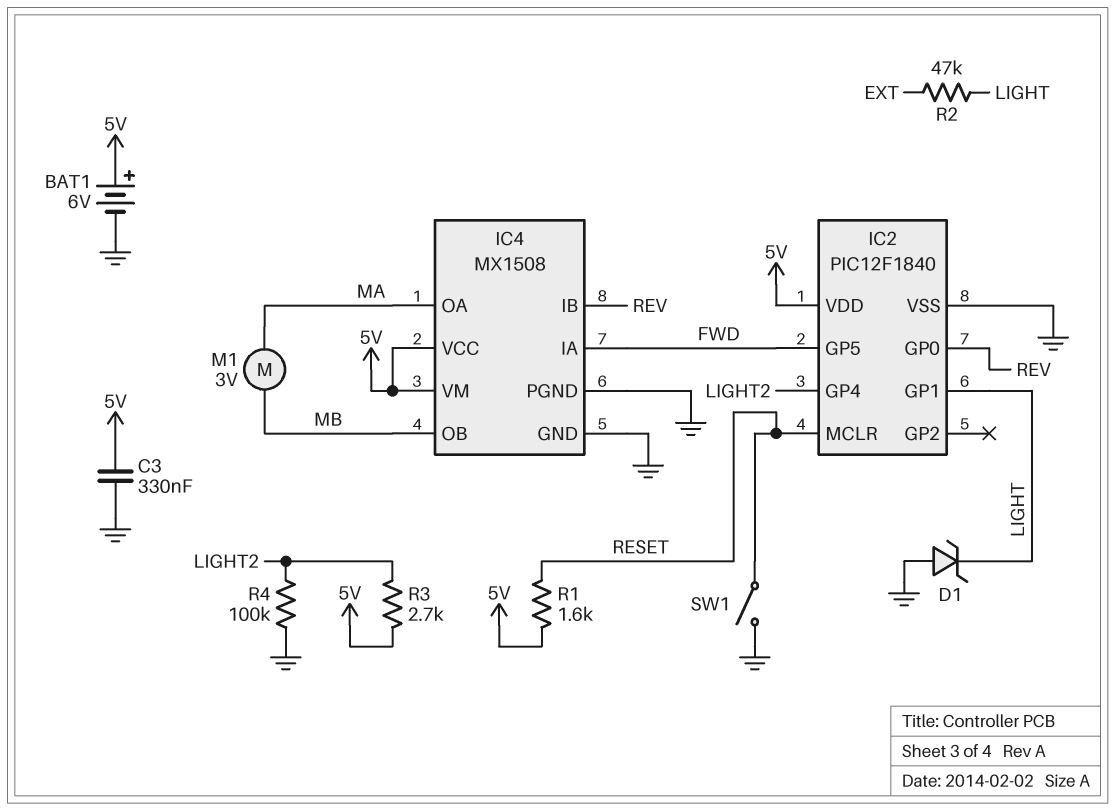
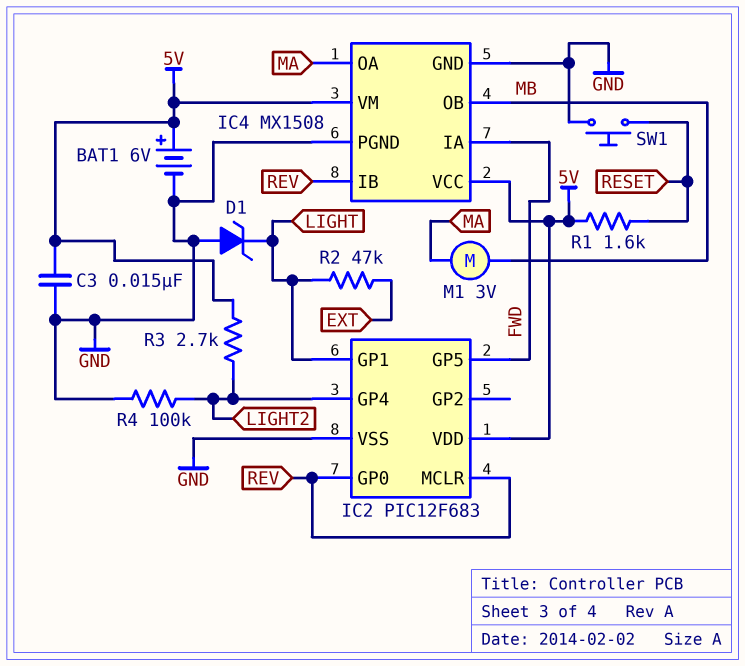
C3: 330nF (5V, GND) -> 15nF (5V, GND)
IC2: PIC12F1840 -> PIC12F683
IC2 pin MCLR: RESET -> REV
SW1: switch (GND, RESET) -> button (GND, RESET)

